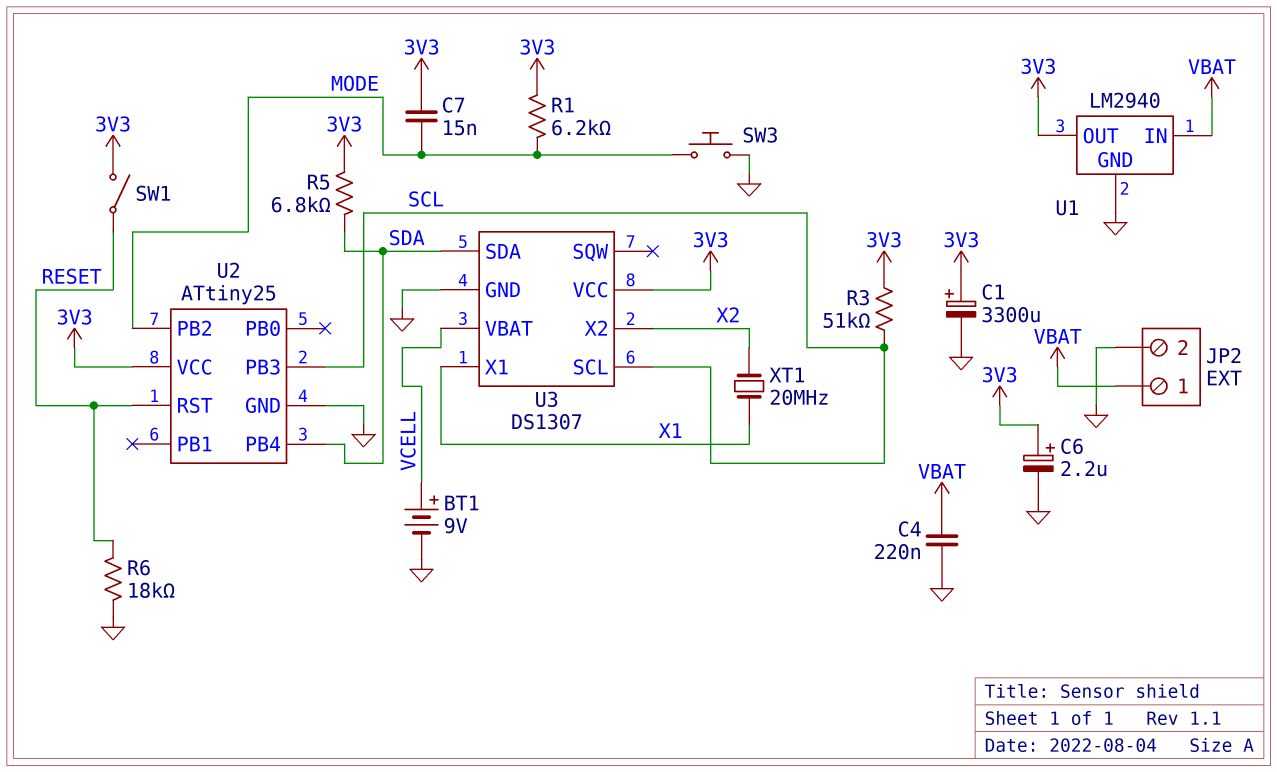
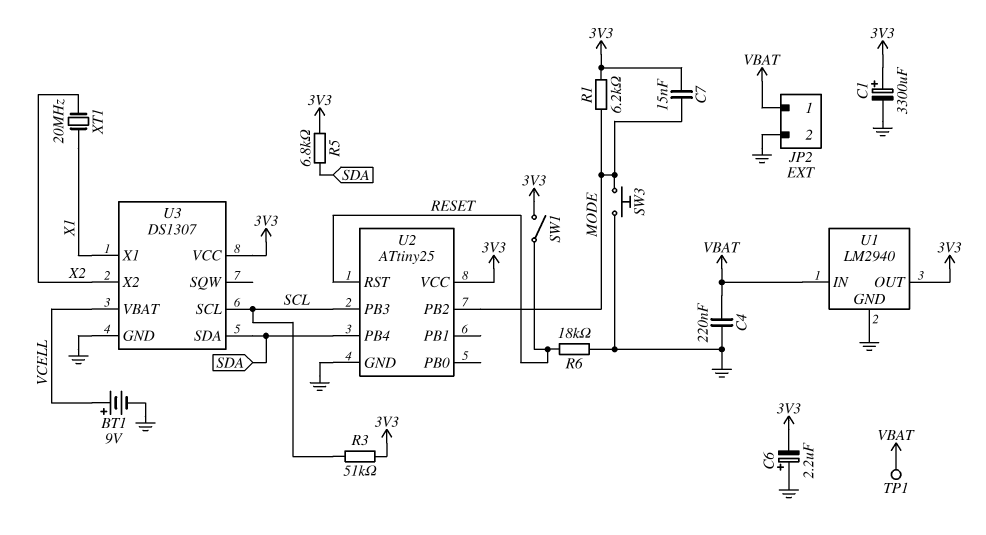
C6: 2.2uF (plus 3V3, minus GND) -> 2.2uF (plus GND, minus 3V3)
TP1: none -> test point (VBAT)

